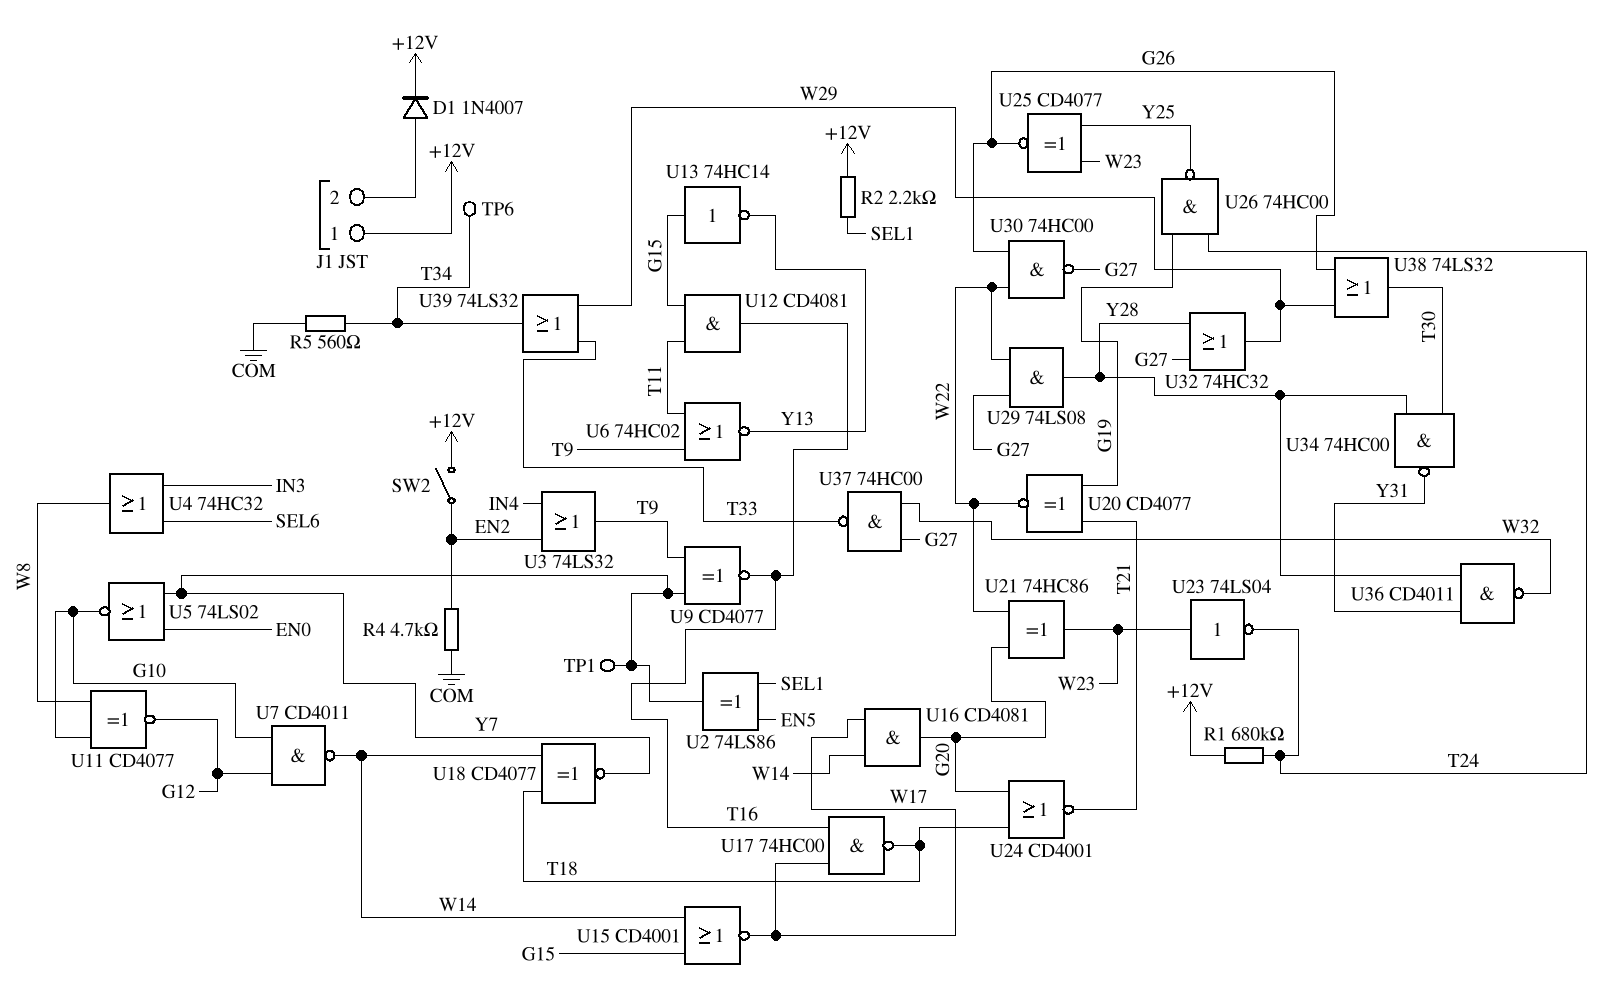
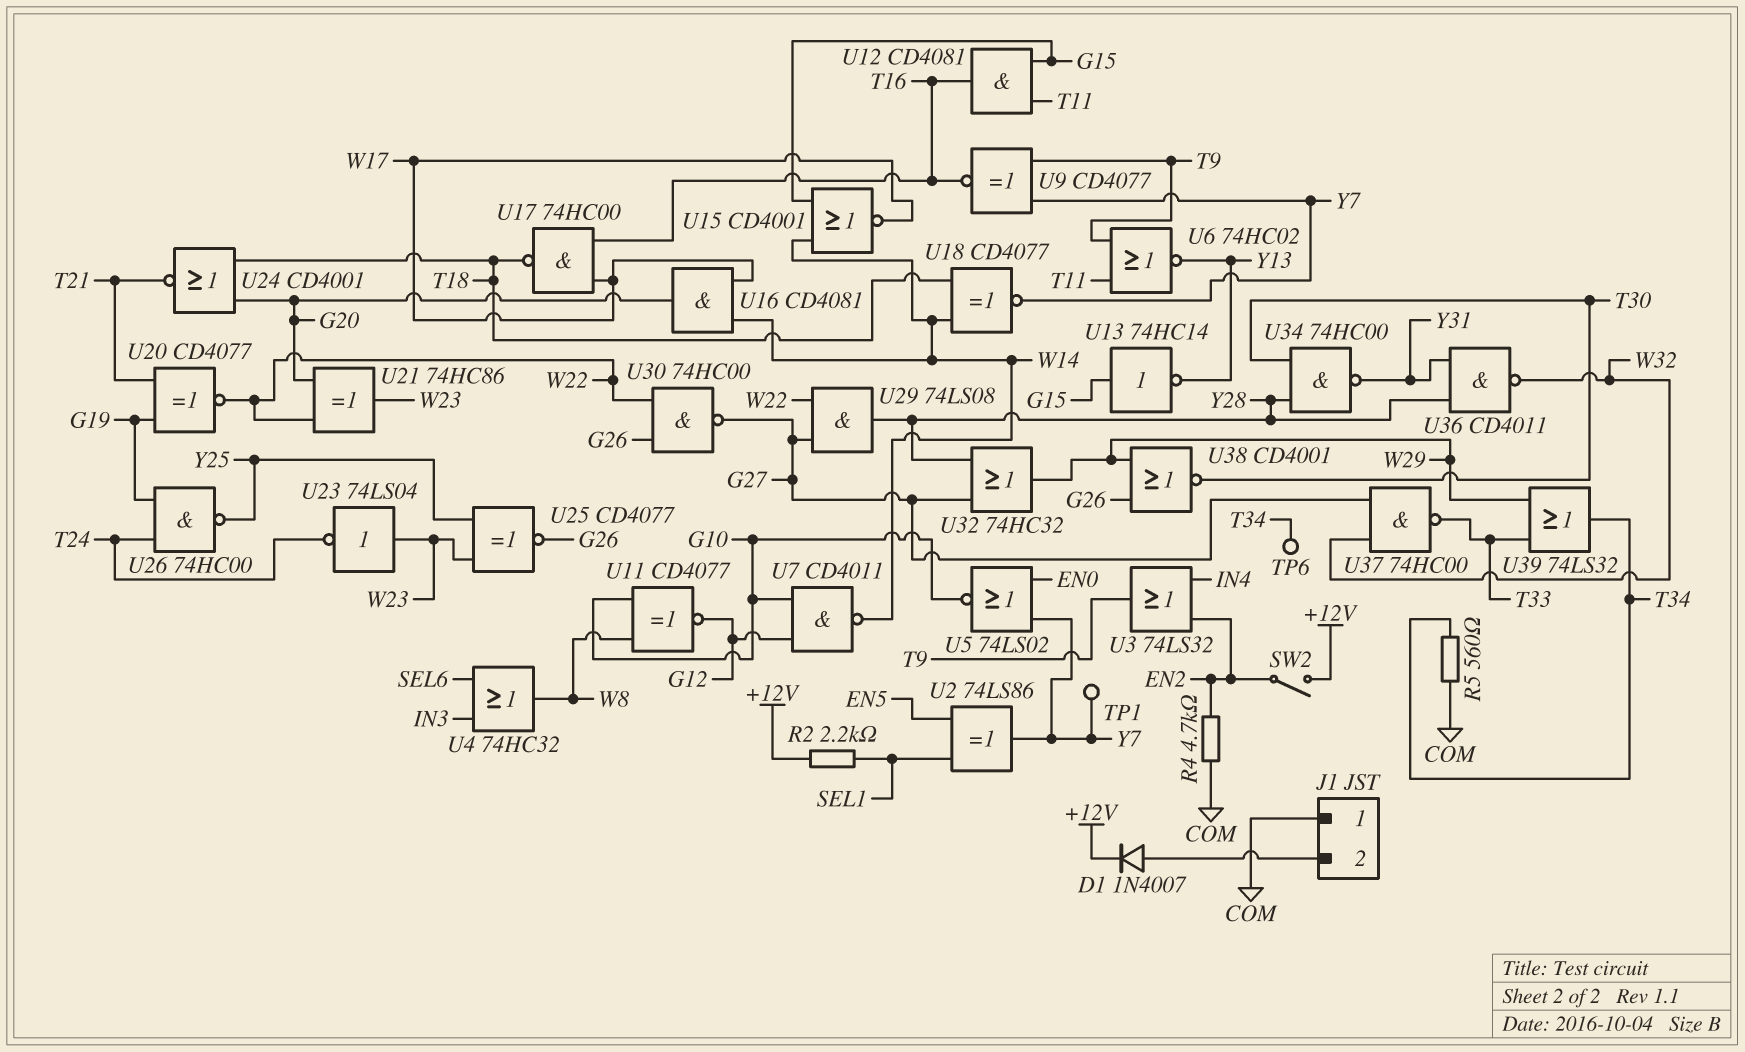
J1 pin 1: +12V -> COM
R1: 680k (+12V, T24) -> none
U38: OR 74LS32 (in G26, in W29, out T30) -> NOR CD4001 (in G26, in W29, out T30)

